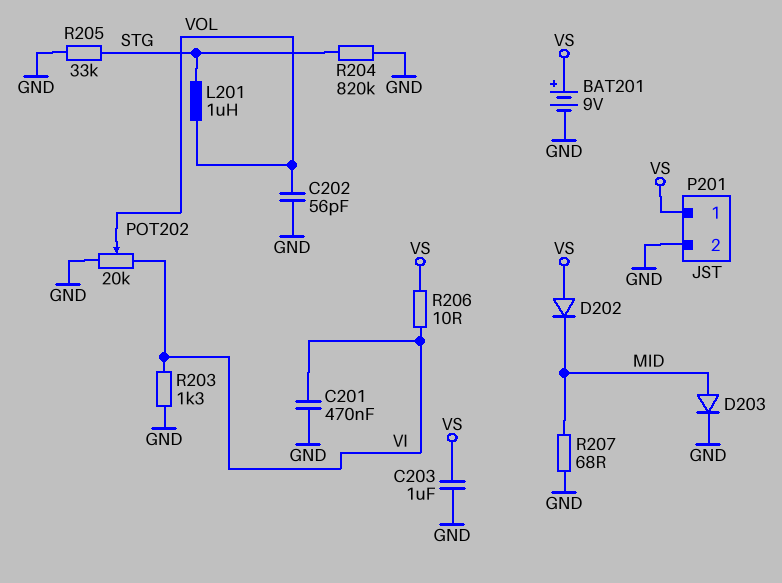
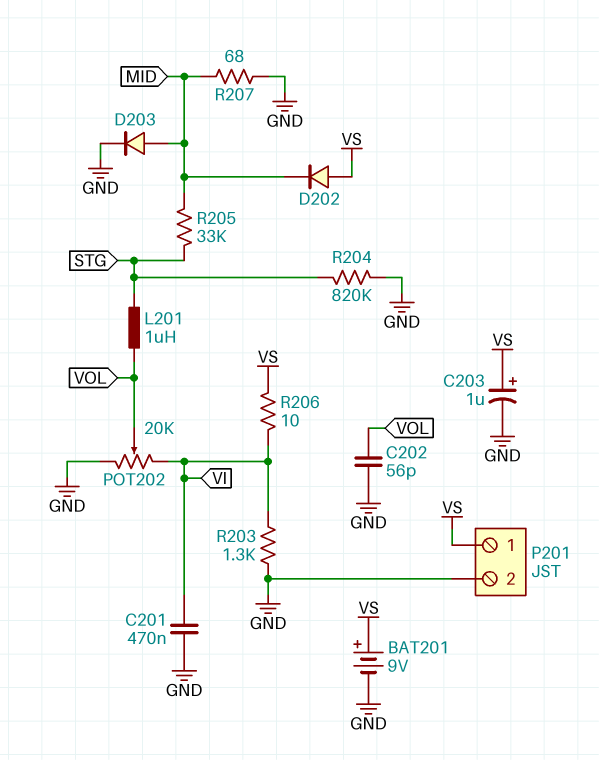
C203: 1uF (GND, VS) -> 1uF (plus VS, minus GND)
R205: 33k (GND, STG) -> 33k (MID, STG)

